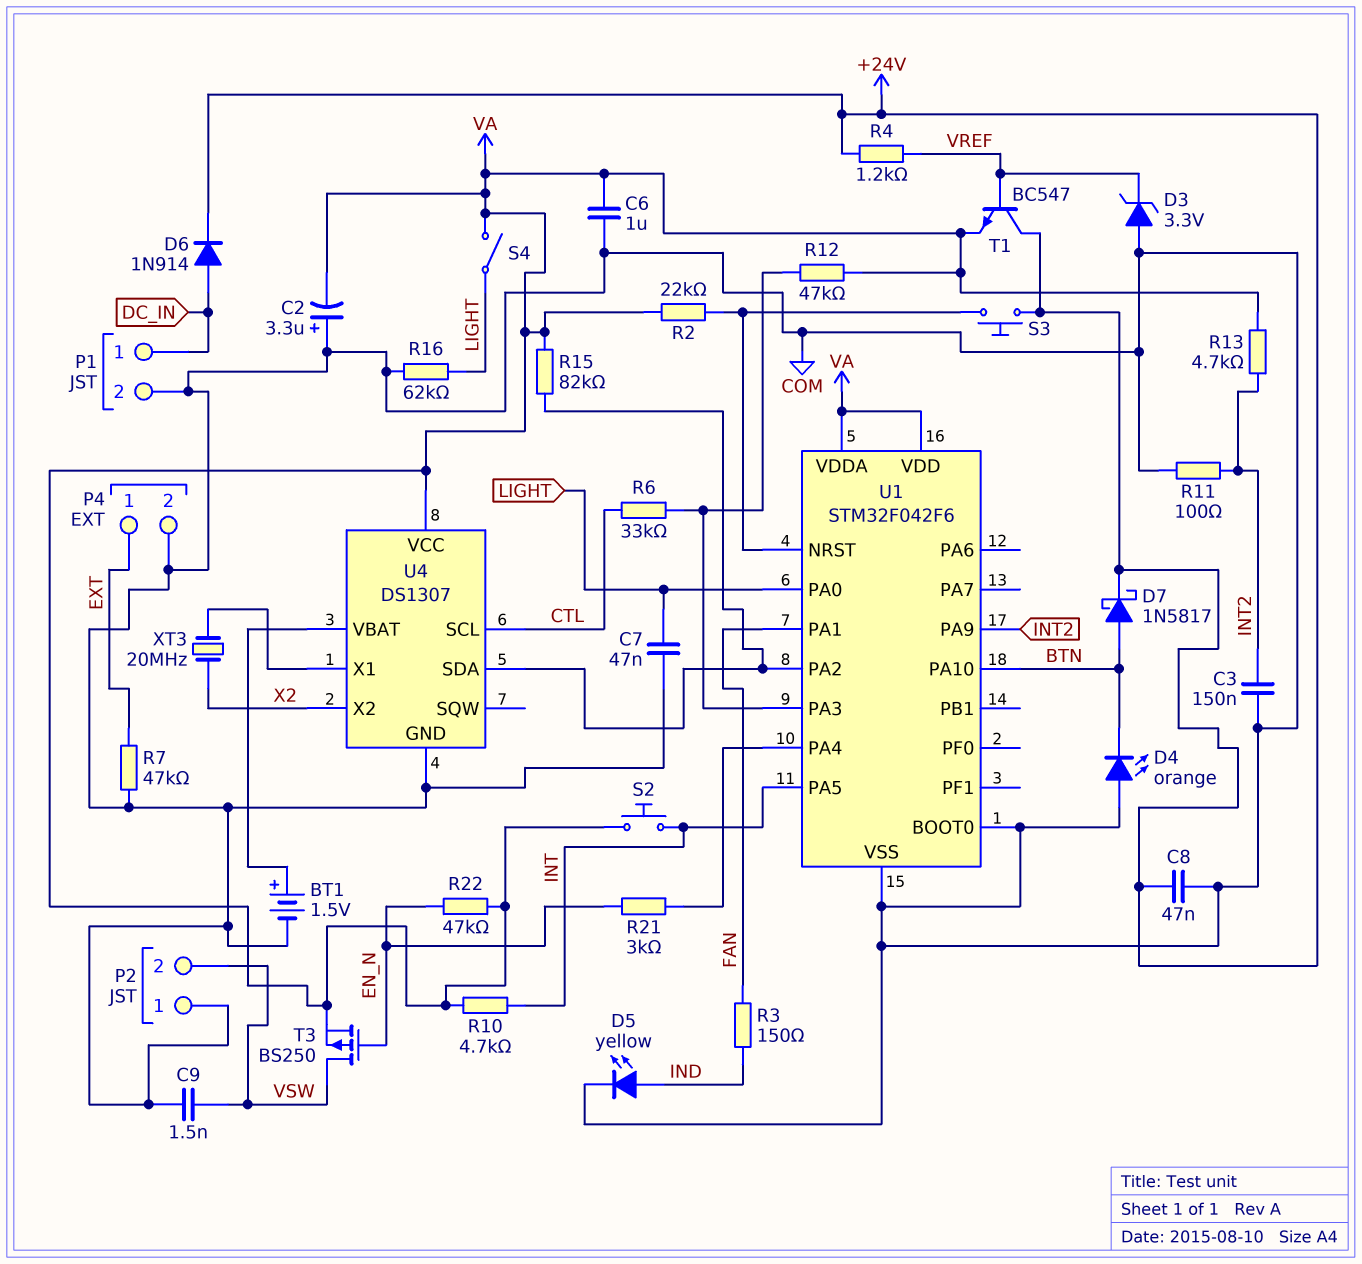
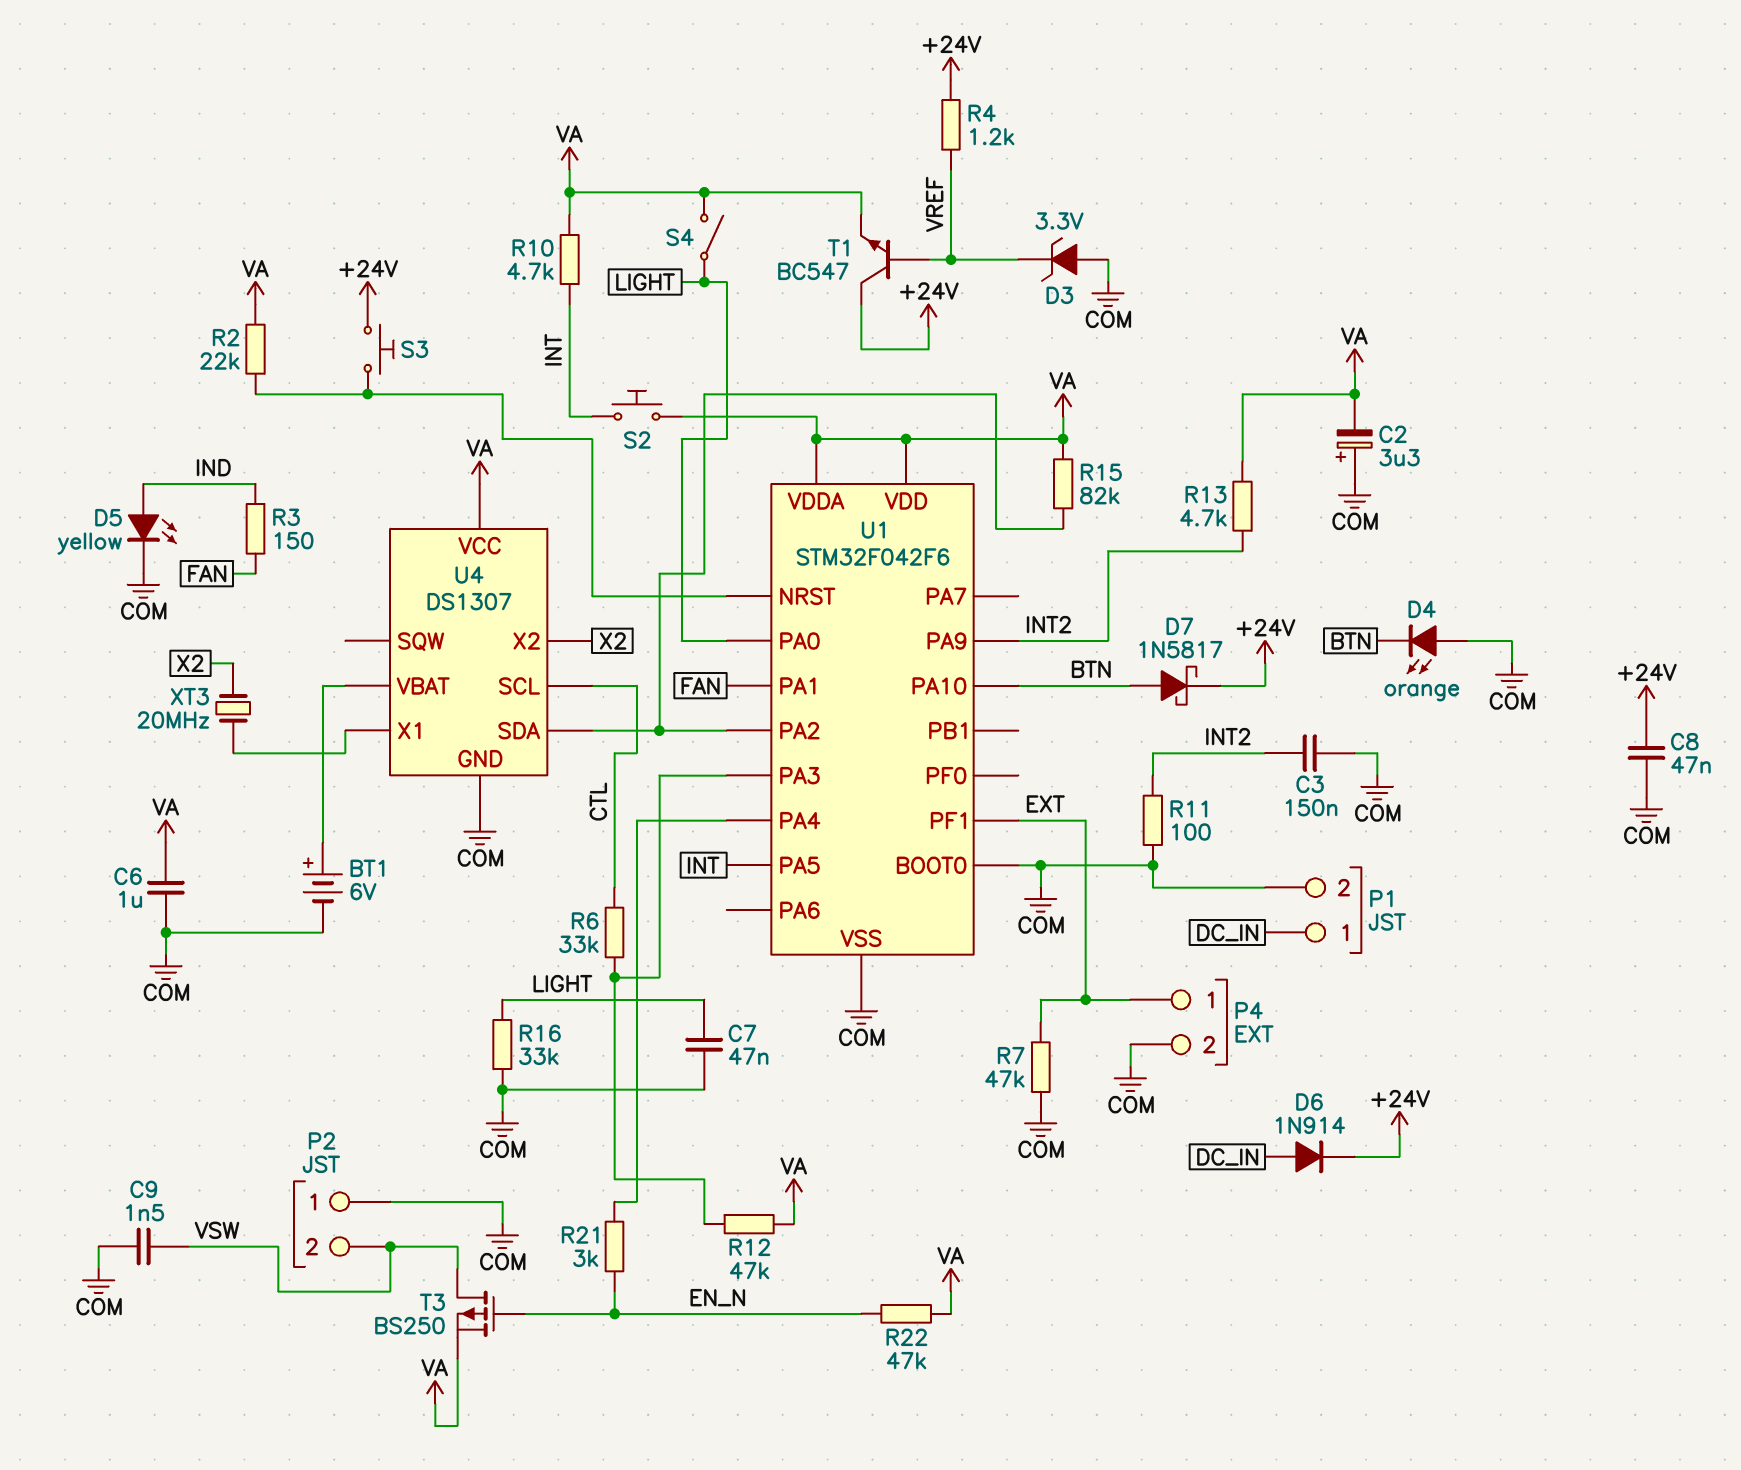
BT1: 1.5V (plus U4/VBAT, minus COM) -> 6V (plus U4/VBAT, minus COM)
R16: 62k (COM, LIGHT) -> 33k (COM, LIGHT)
U1 pin PF1: none -> EXT

